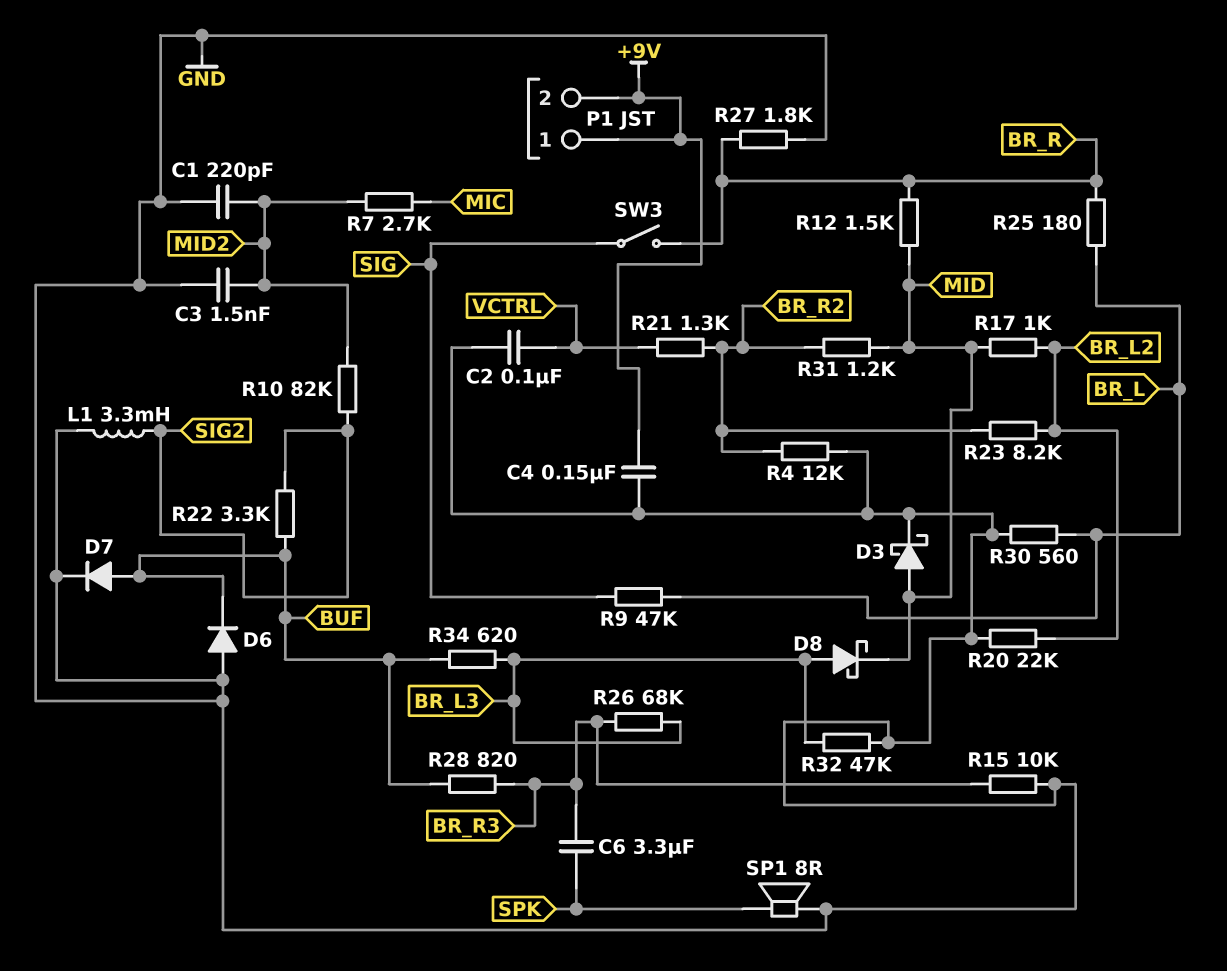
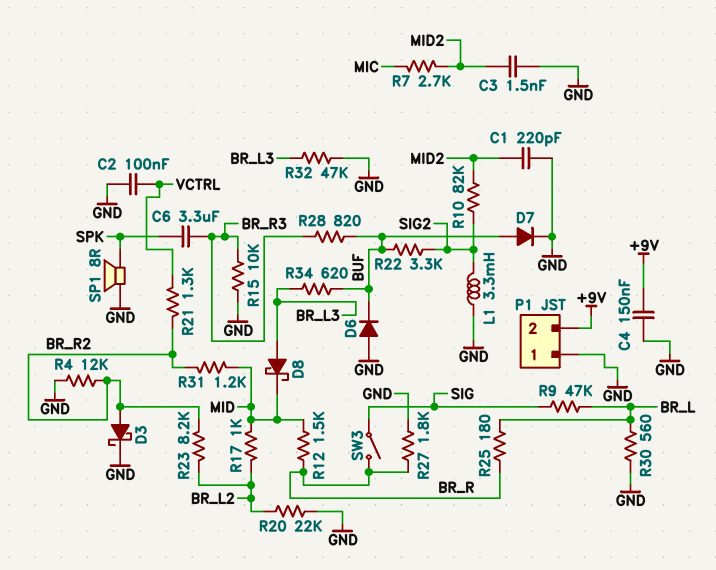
D3: schottky (A MID, K GND) -> schottky (A BR_R2, K GND)
P1 pin 1: +9V -> GND
R26: 68k (BR_L3, BR_R3) -> none

